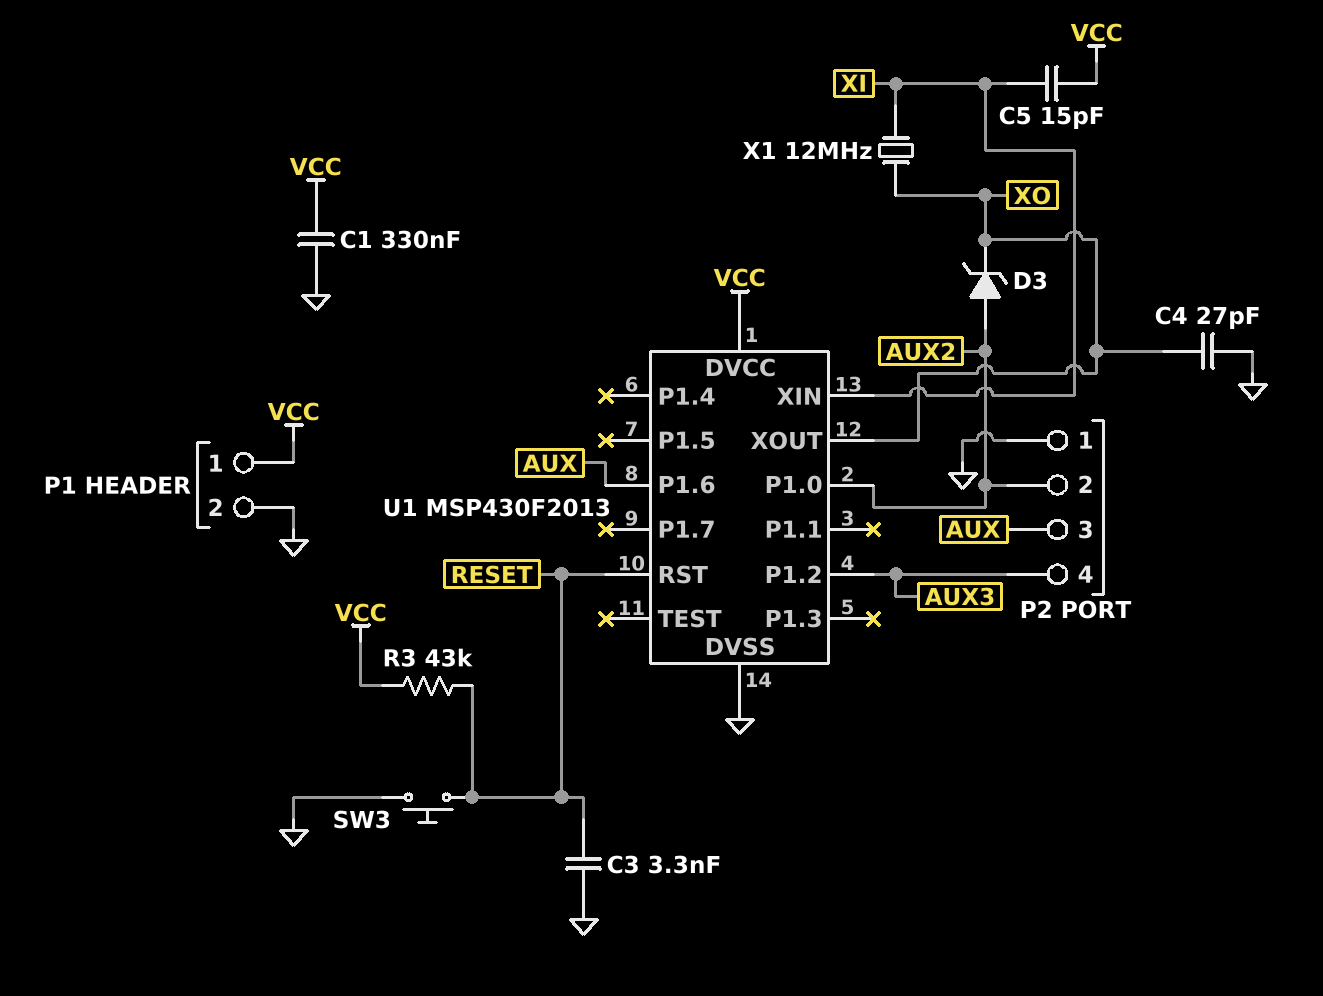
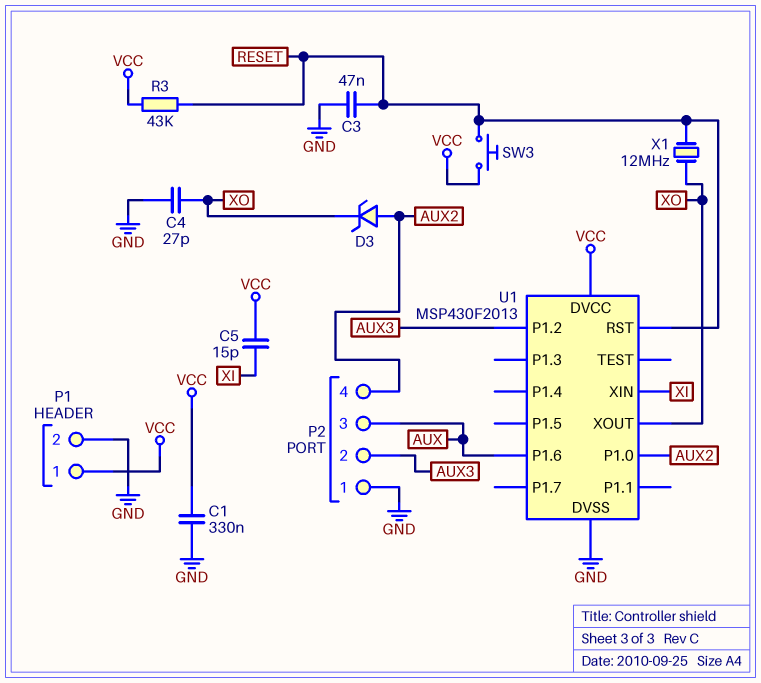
C3: 3.3nF (GND, RESET) -> 47nF (GND, RESET)
P2 pin 2: AUX2 -> AUX3
P2 pin 4: AUX3 -> AUX2
SW3: button (GND, RESET) -> button (RESET, VCC)
X1: 12MHz (XI, XO) -> 12MHz (RESET, XO)

